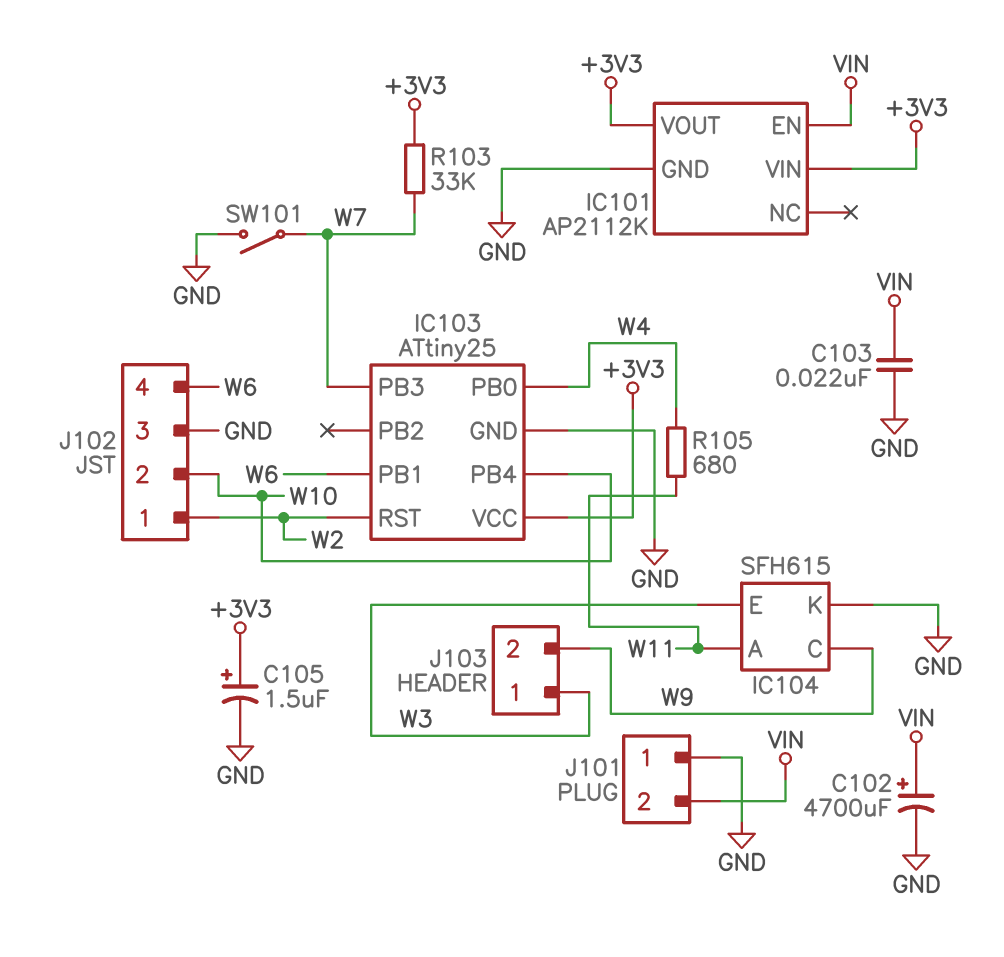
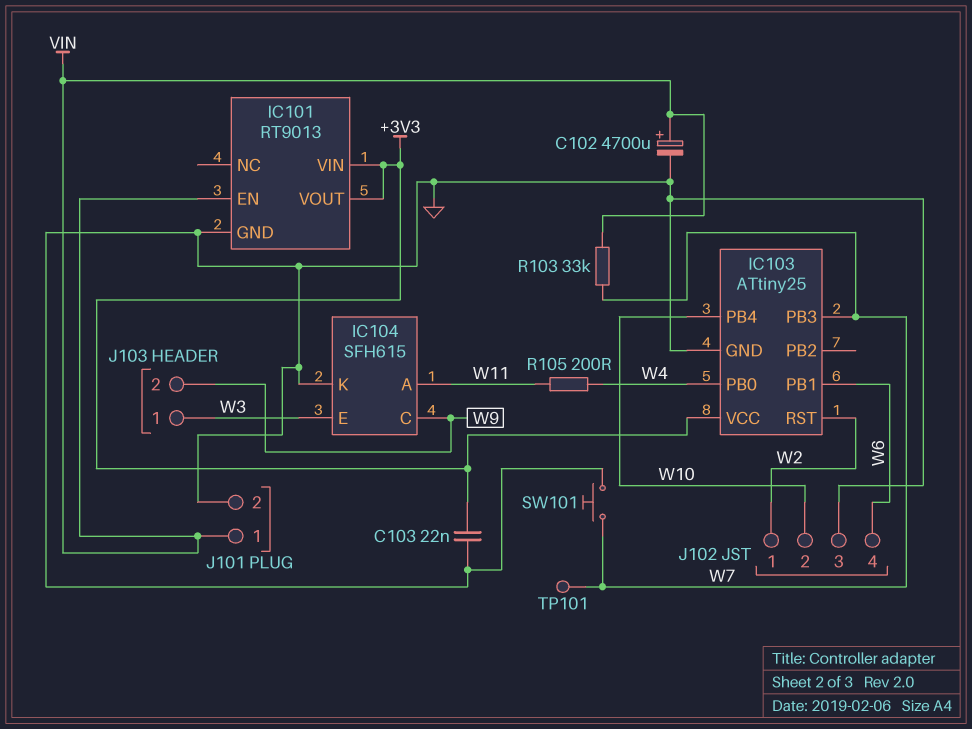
C103: 22nF (GND, VIN) -> 22nF (+3V3, GND)
C105: 1.5uF (plus +3V3, minus GND) -> none
IC101: AP2112K -> RT9013
J101 pin 1: GND -> VIN
J101 pin 2: VIN -> GND
R103: 33k (+3V3, W7) -> 33k (VIN, W7)
R105: 680 (W4, W11) -> 200 (W4, W11)
SW101: switch (GND, W7) -> button (GND, W7)
TP101: none -> test point (W7)

